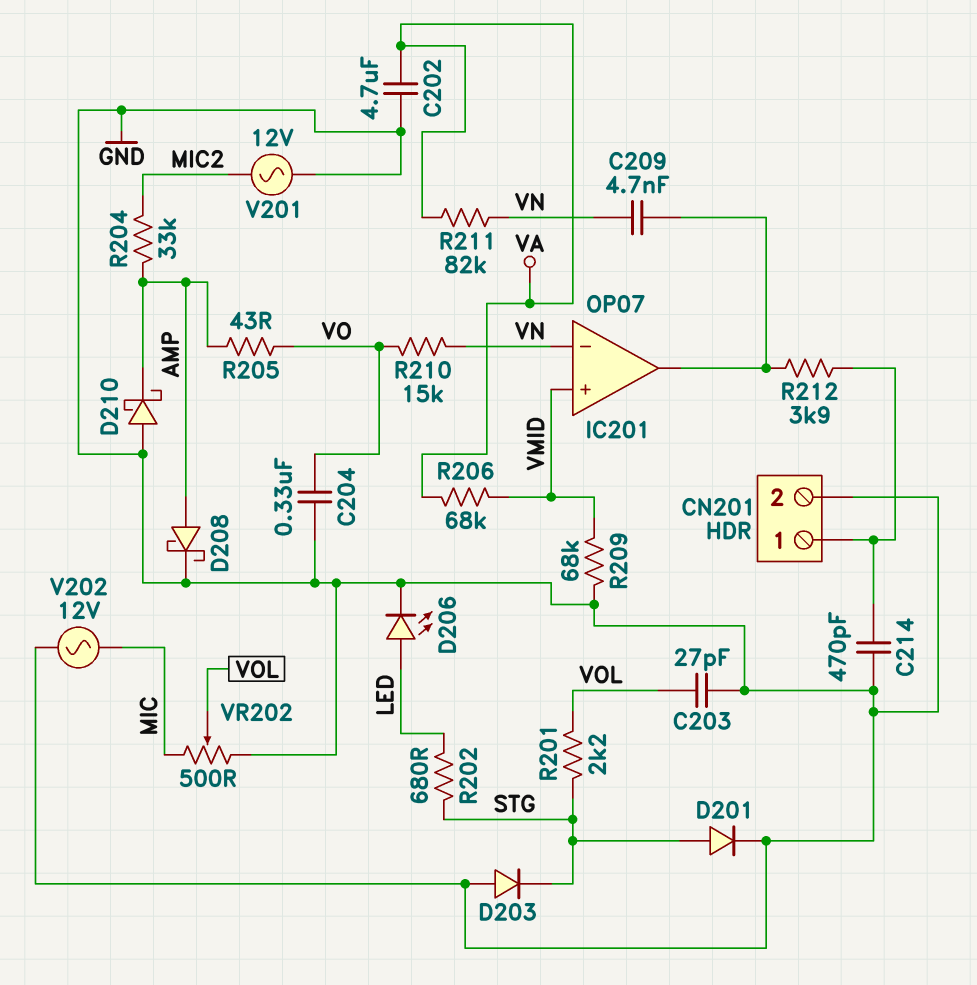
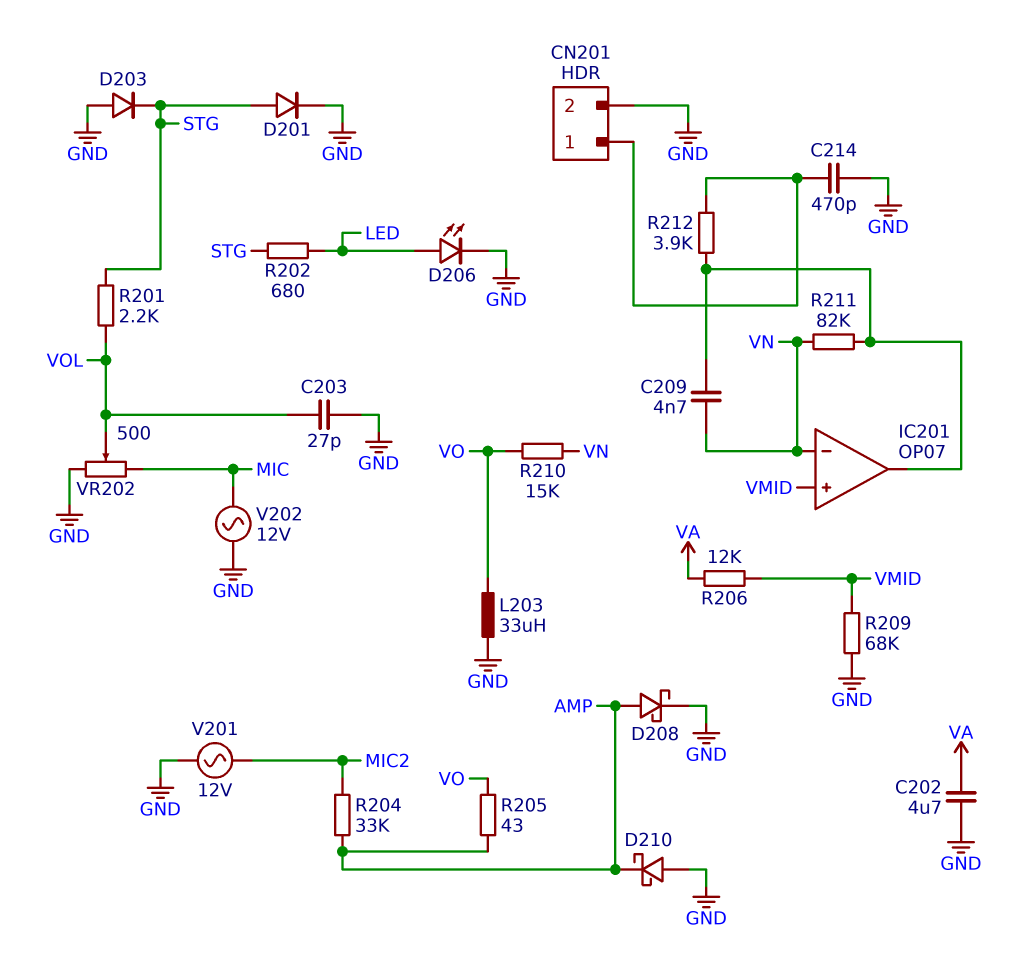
C204: 330nF (GND, VO) -> none
L203: none -> 33uH (GND, VO)
R206: 68k (VA, VMID) -> 12k (VA, VMID)
R211: 82k (VA, VN) -> 82k (IC201/out, VN)

